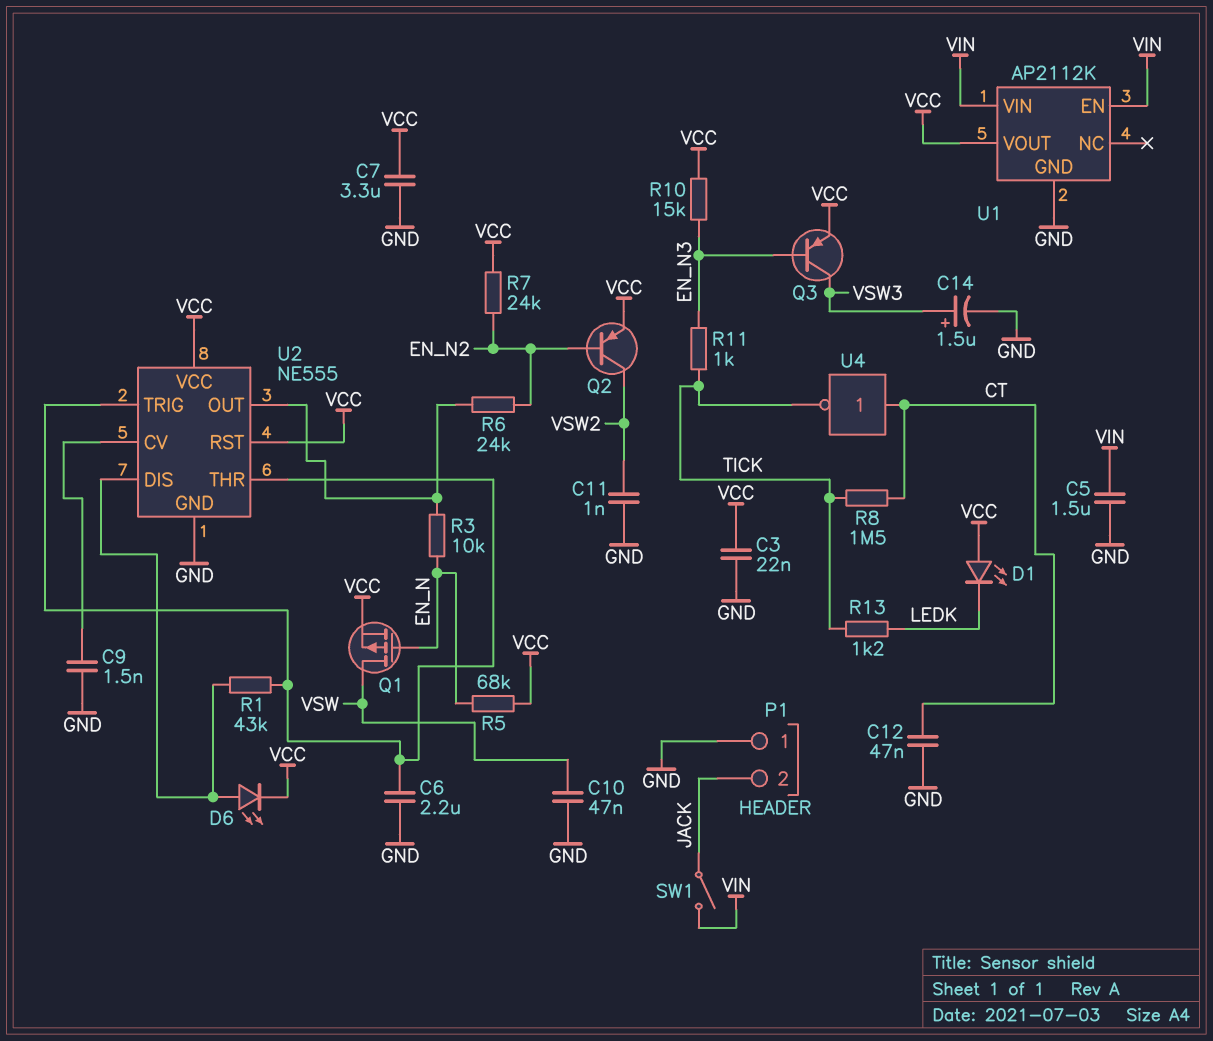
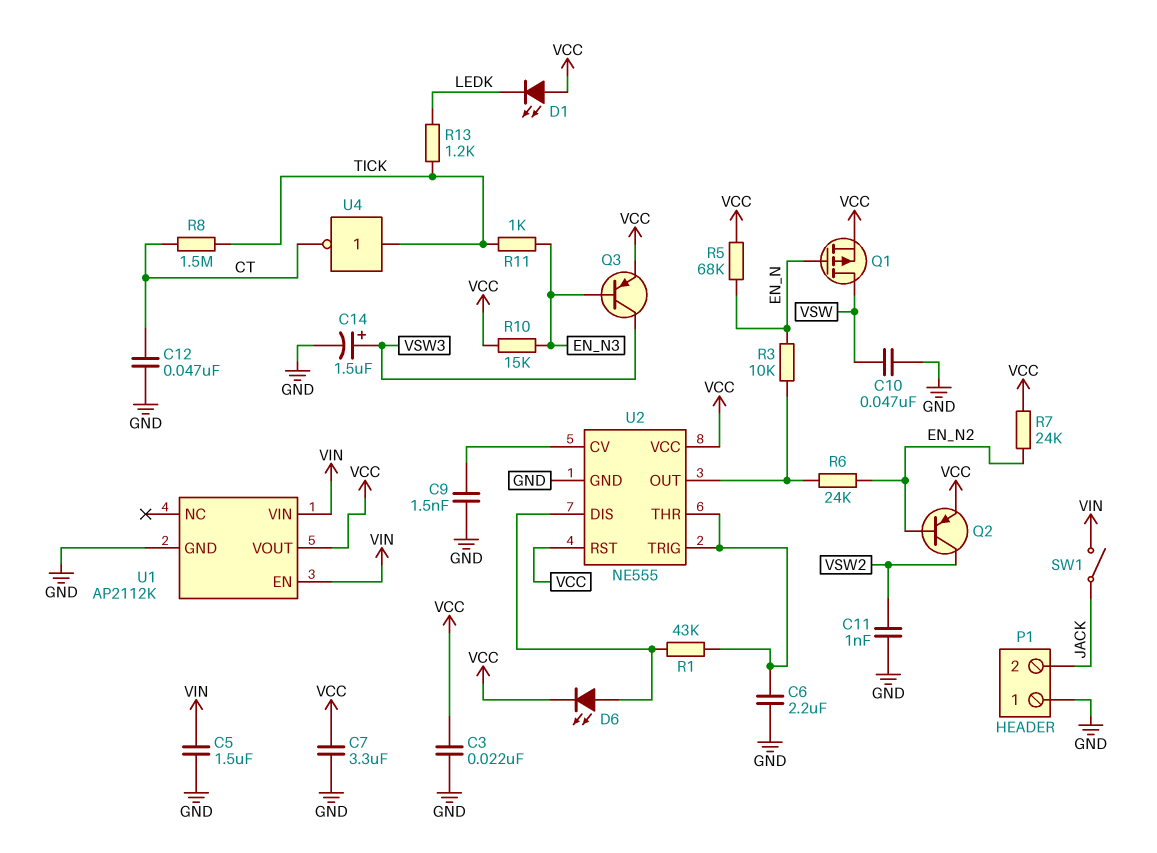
U4: NOT (in CT, out TICK) -> NOT (in TICK, out CT)

